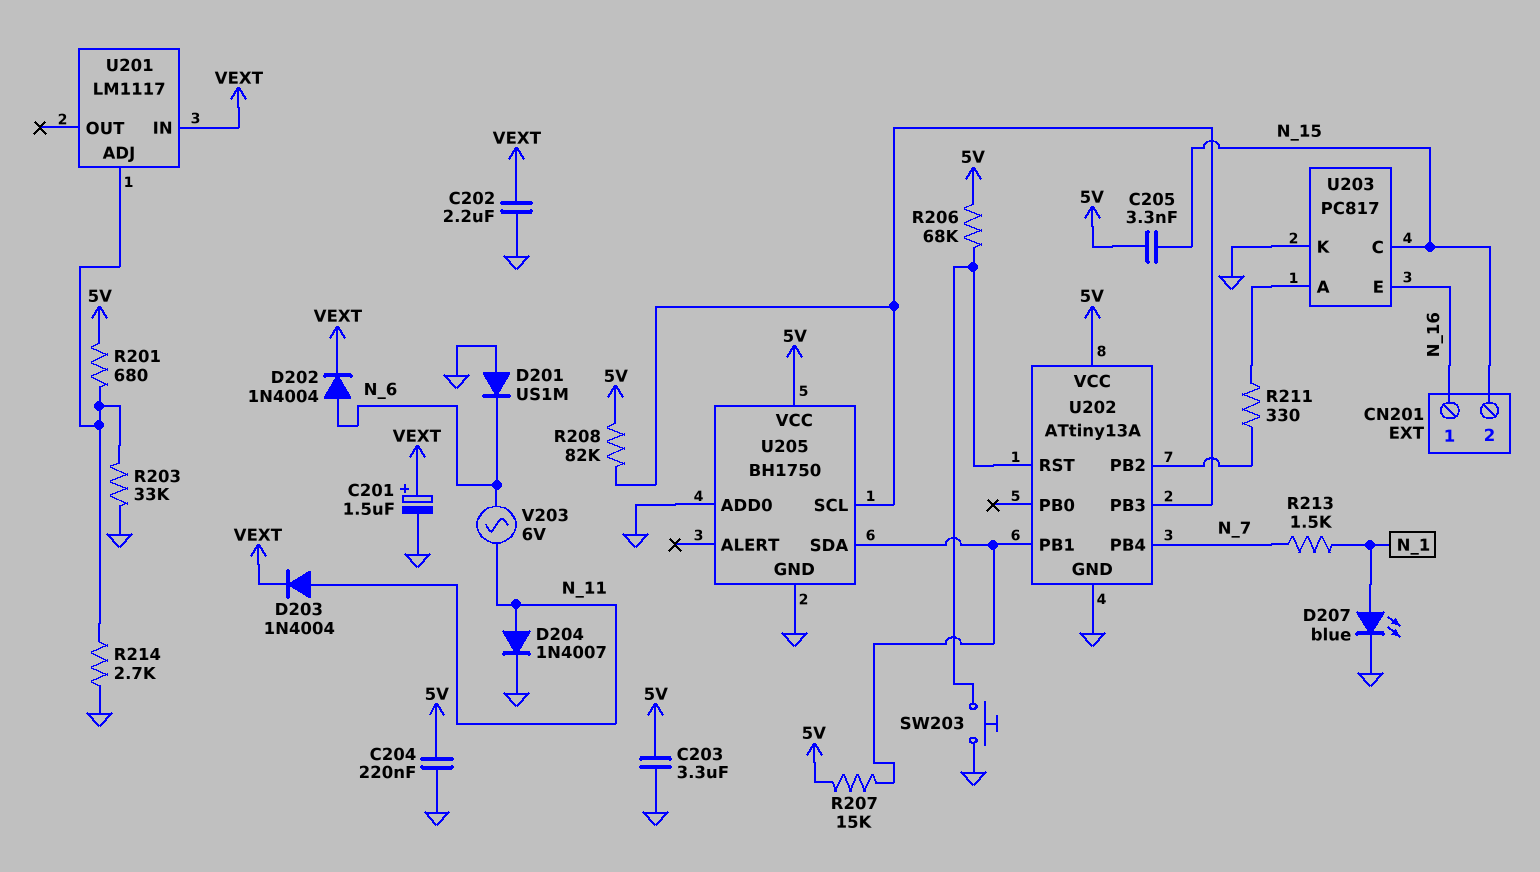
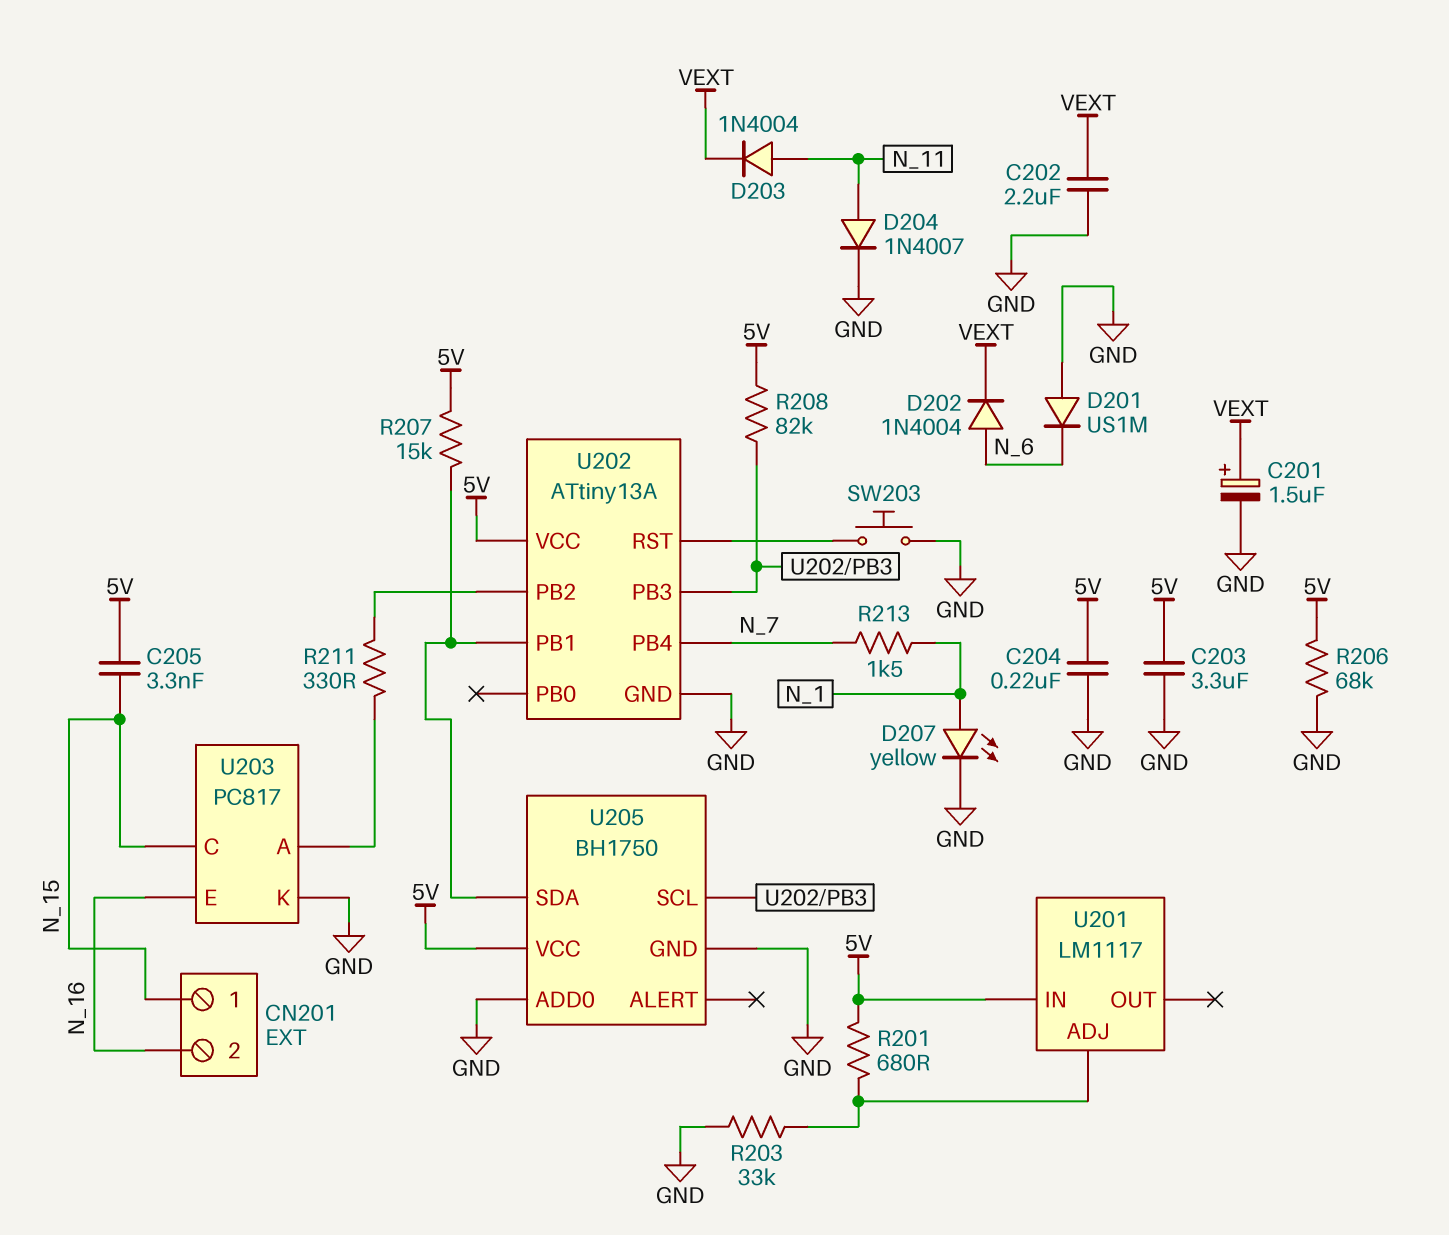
CN201 pin 1: N_16 -> N_15
CN201 pin 2: N_15 -> N_16
D207: LED blue (A N_1, K GND) -> LED yellow (A N_1, K GND)
R206: 68k (5V, U202/RST) -> 68k (5V, GND)
R214: 2.7k (GND, U201/ADJ) -> none
U201 pin IN: VEXT -> 5V
V203: AC 6V (N_6, N_11) -> none

